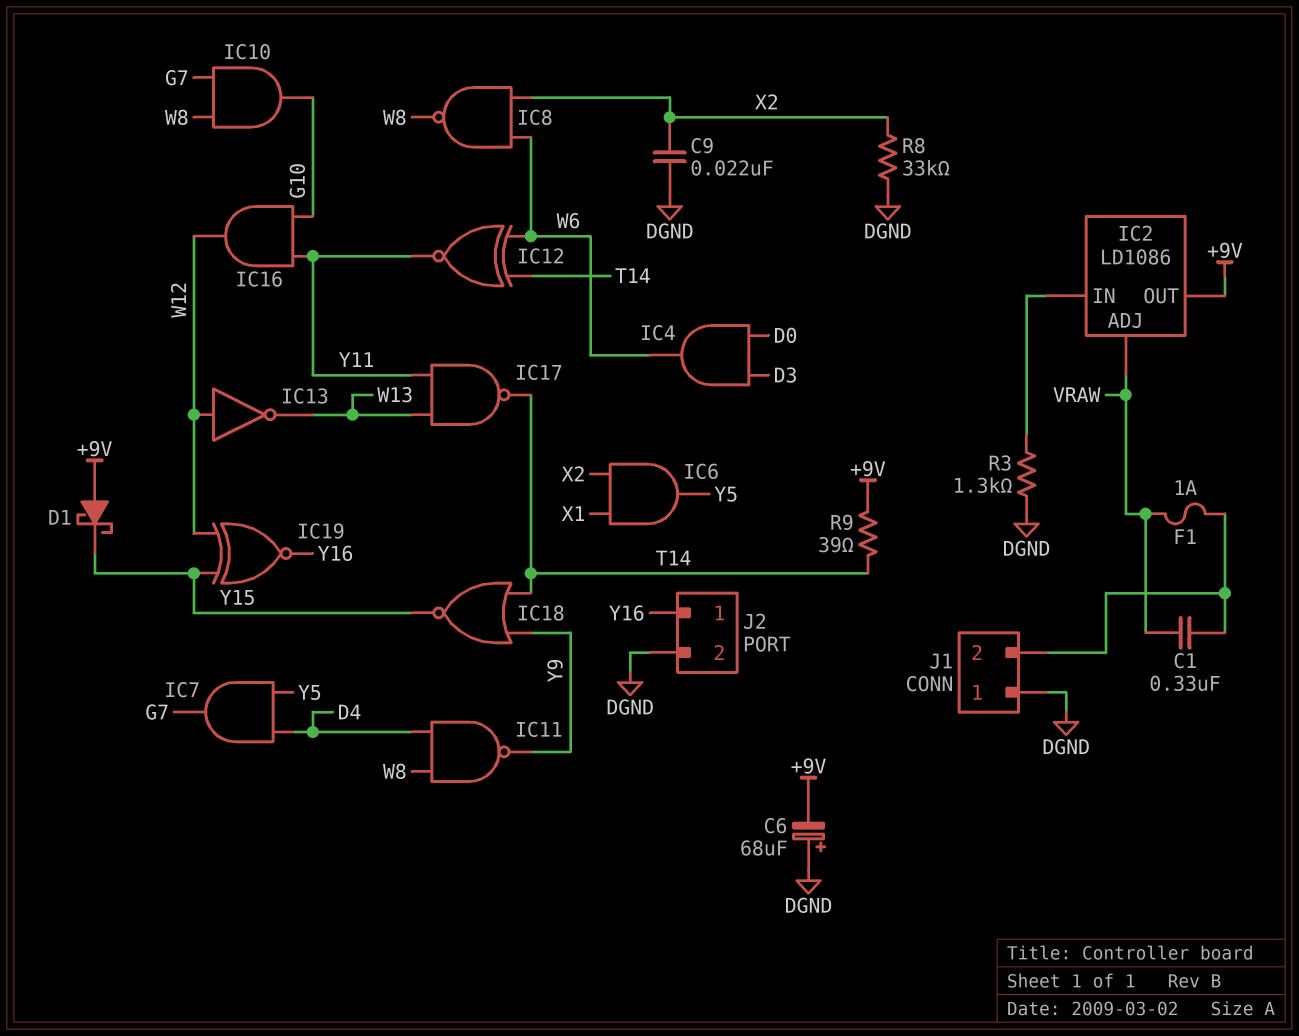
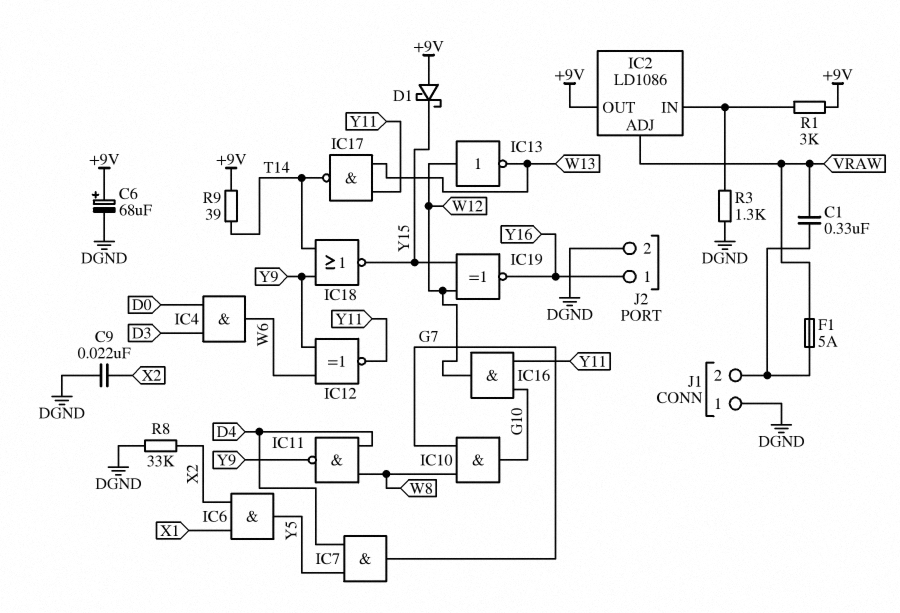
C6: 68uF (plus DGND, minus +9V) -> 68uF (plus +9V, minus DGND)
F1: 1A (J1/2, VRAW) -> 5A (J1/2, VRAW)
IC8: NAND (in W6, in X2, out W8) -> none
IC12: XNOR (in T14, in W6, out Y11) -> XNOR (in W6, in Y9, out Y11)
R1: none -> 3k (+9V, IC2/IN)

